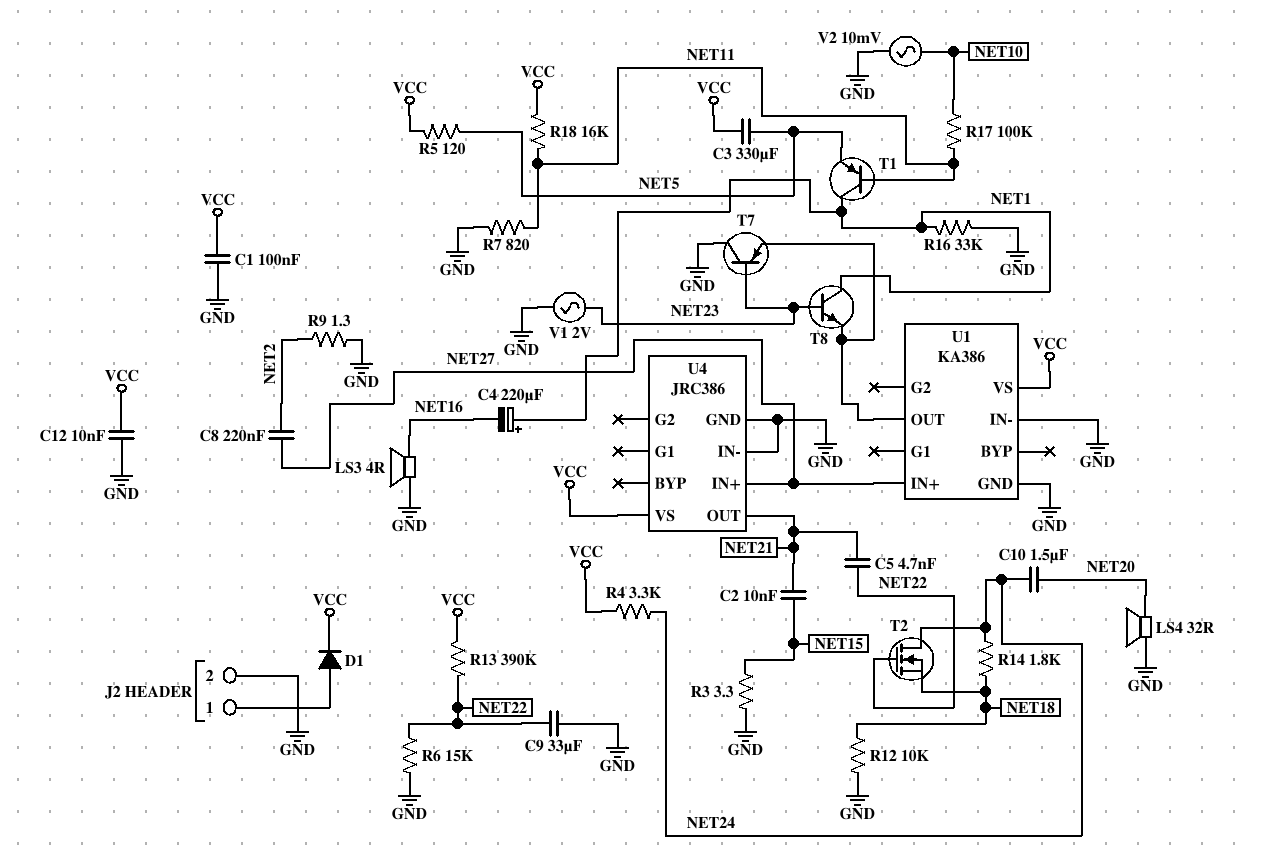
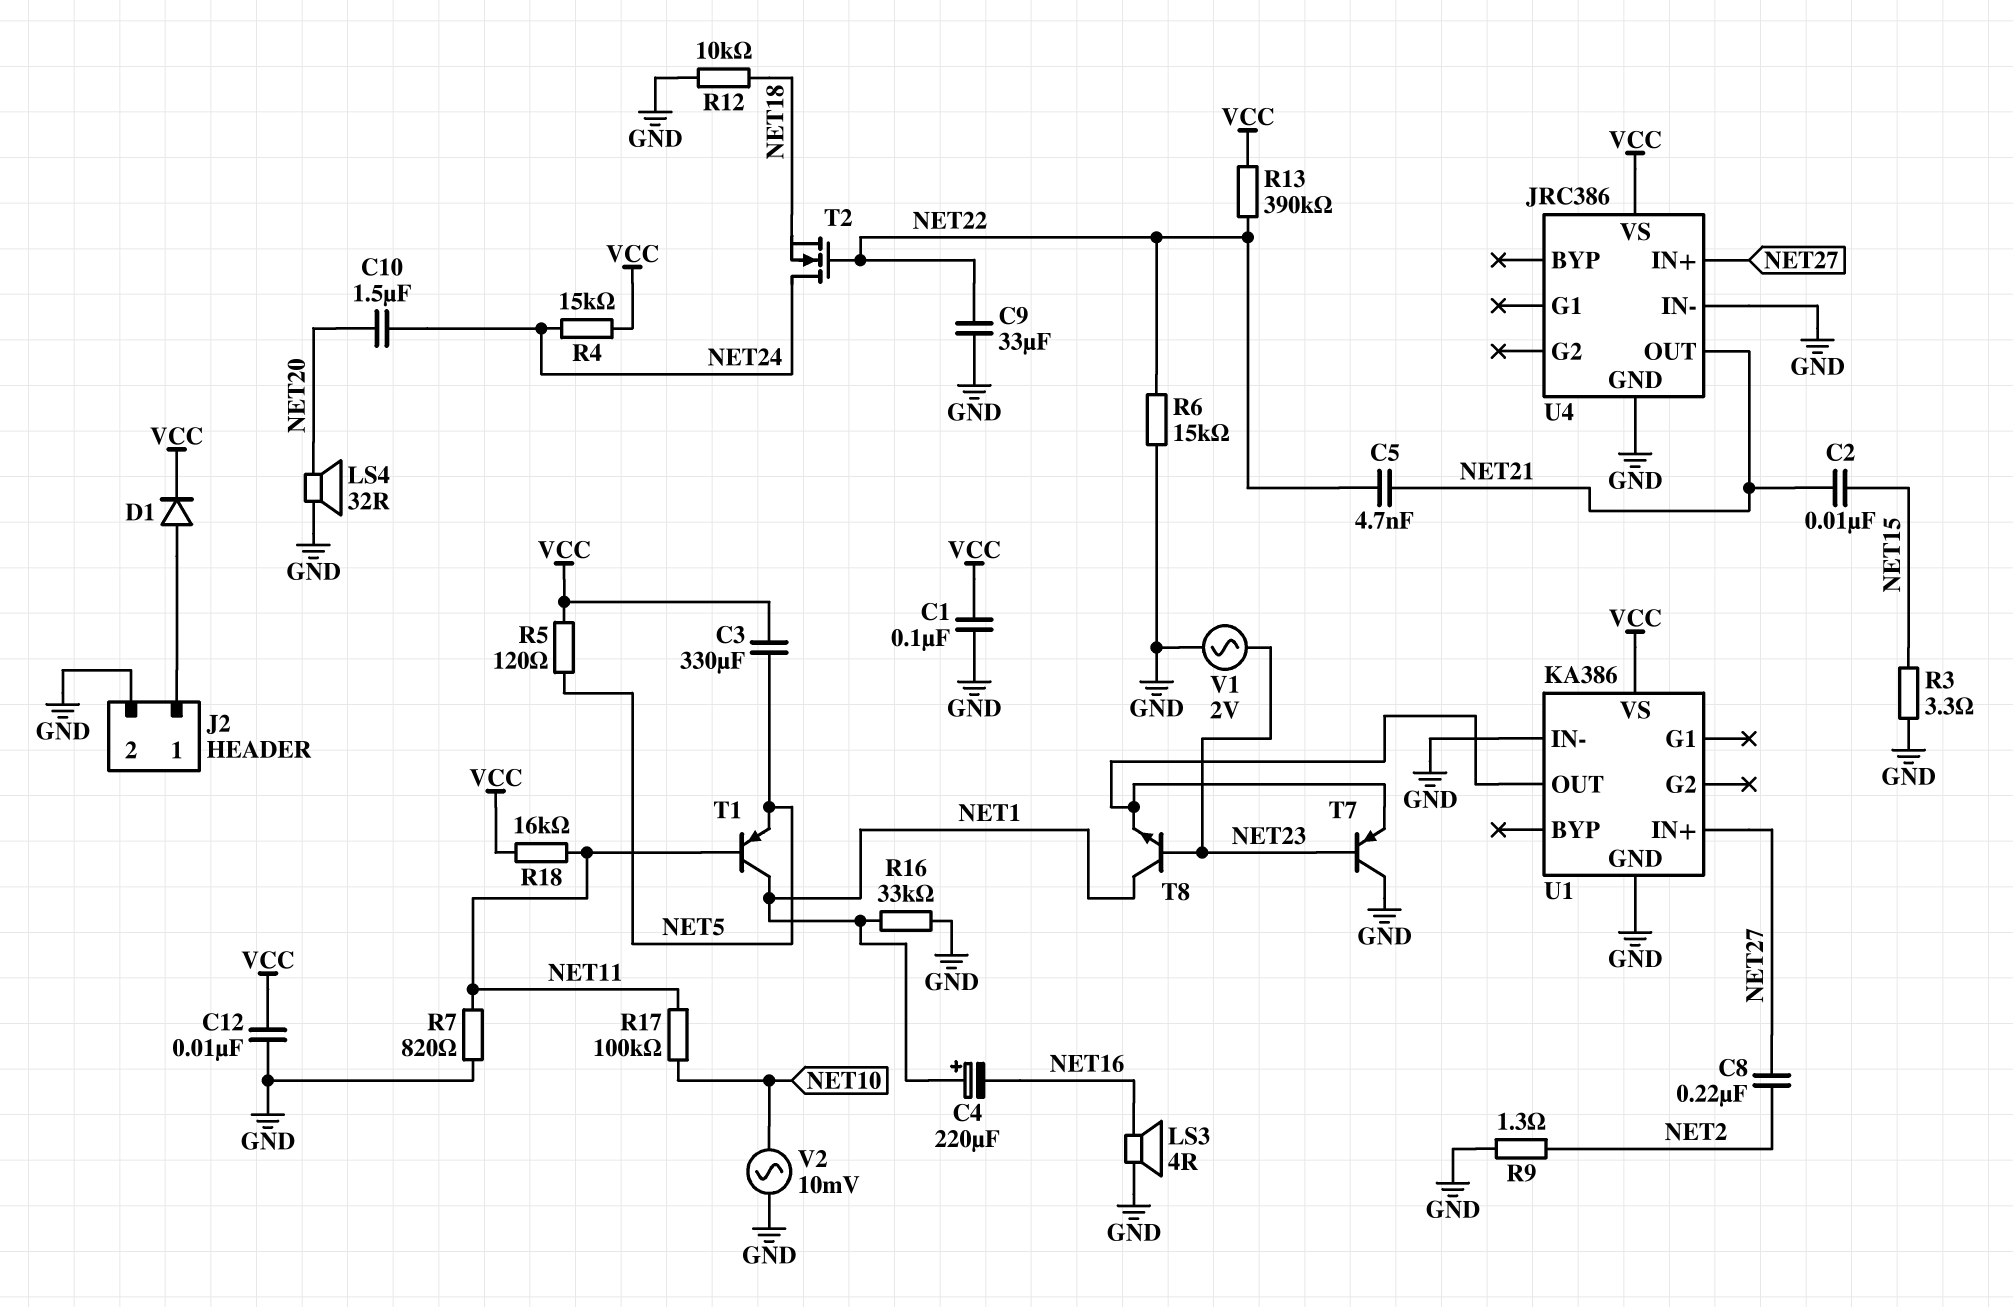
R4: 3.3k (NET24, VCC) -> 15k (NET24, VCC)
R14: 1.8k (NET18, NET24) -> none

